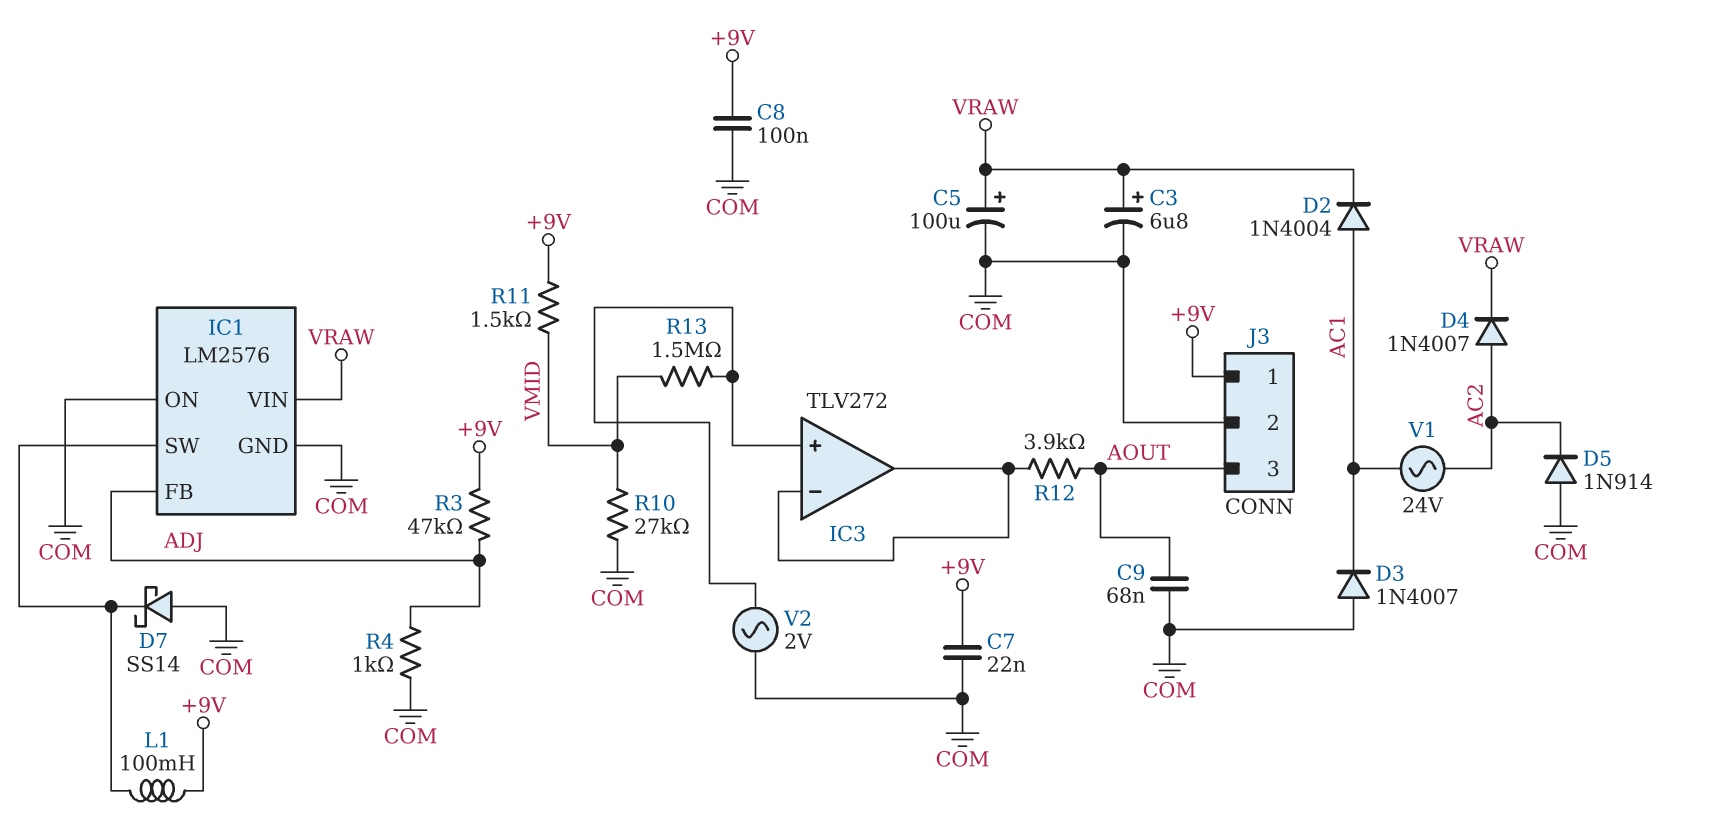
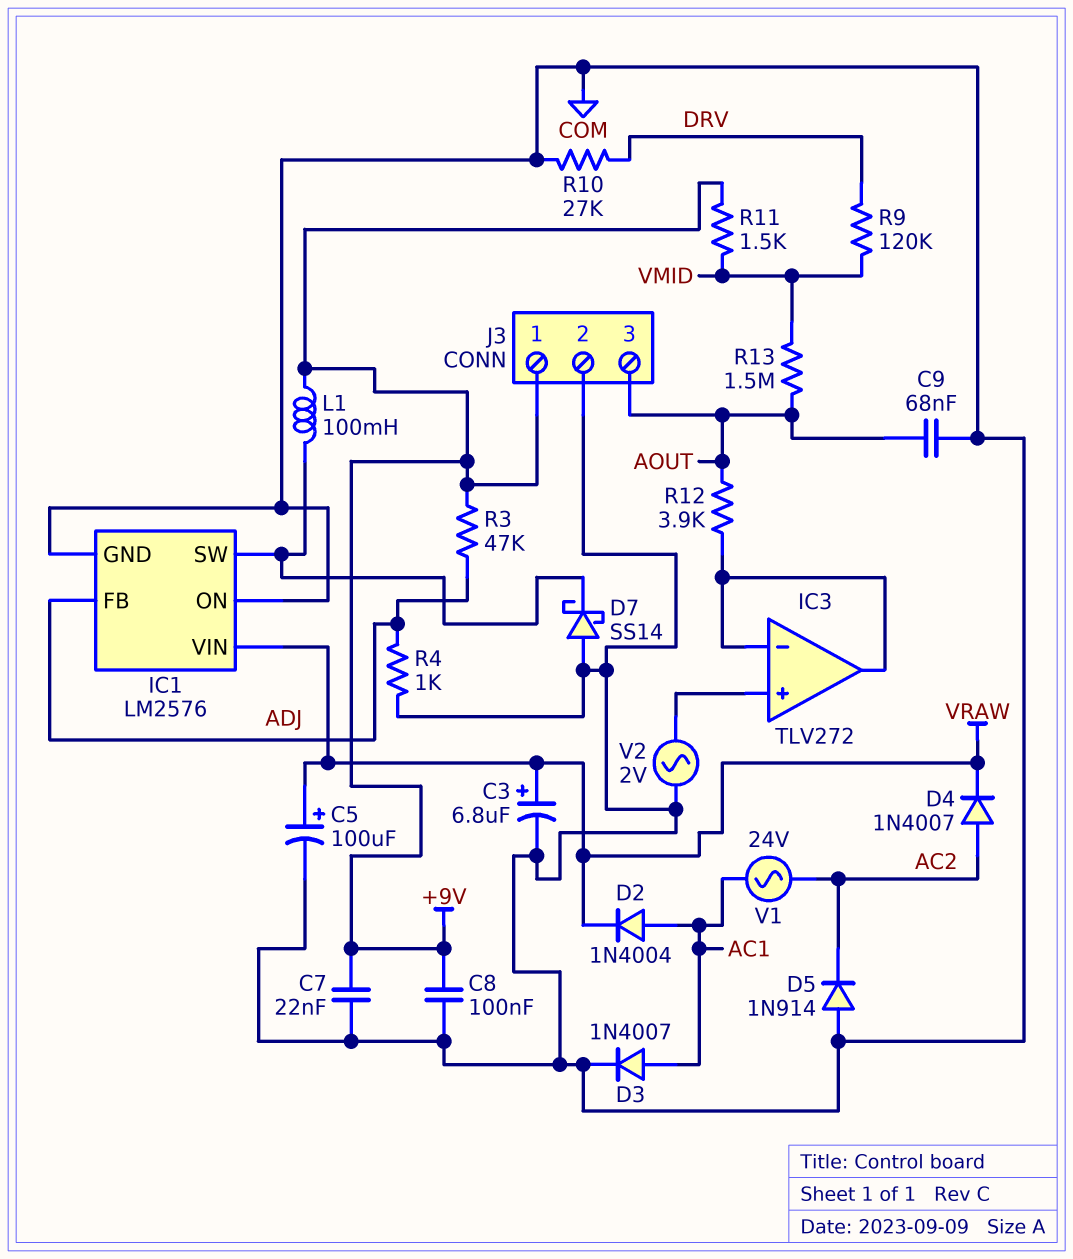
D3: diode 1N4007 (A COM, K AC1) -> diode 1N4007 (A AC1, K COM)
R9: none -> 120k (DRV, VMID)
R10: 27k (COM, VMID) -> 27k (COM, DRV)
R13: 1.5M (IC3/in+, VMID) -> 1.5M (AOUT, VMID)

